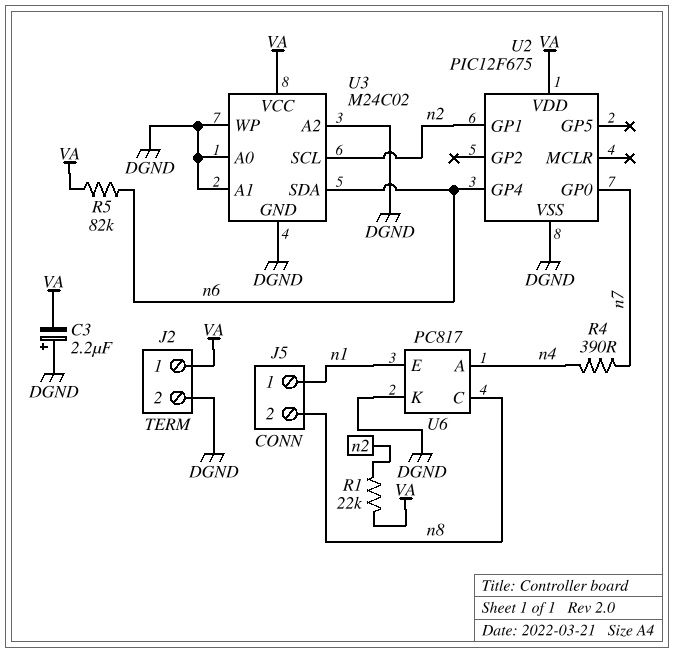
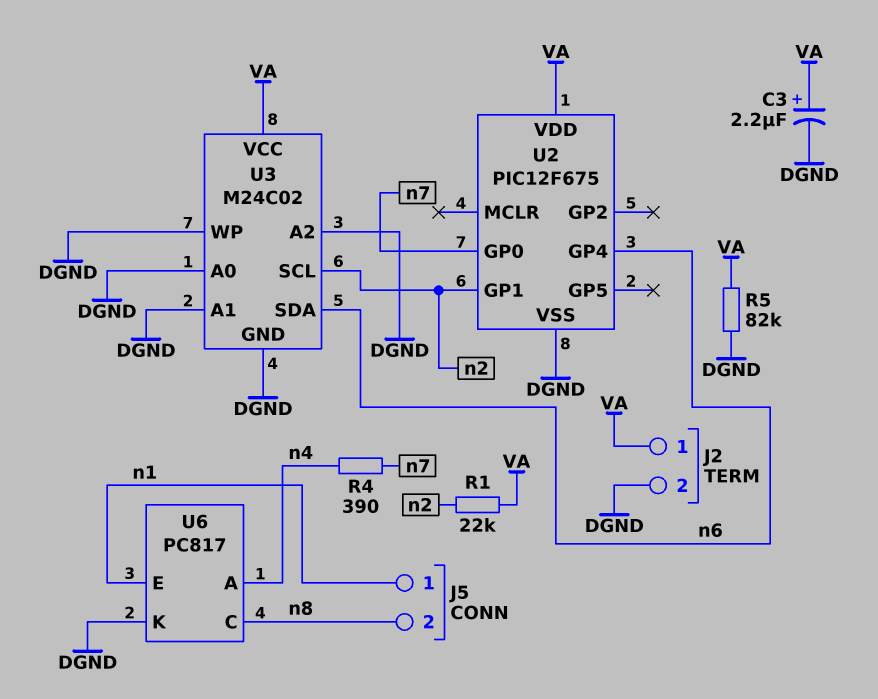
C3: 2.2uF (plus DGND, minus VA) -> 2.2uF (plus VA, minus DGND)
R5: 82k (VA, n6) -> 82k (DGND, VA)

